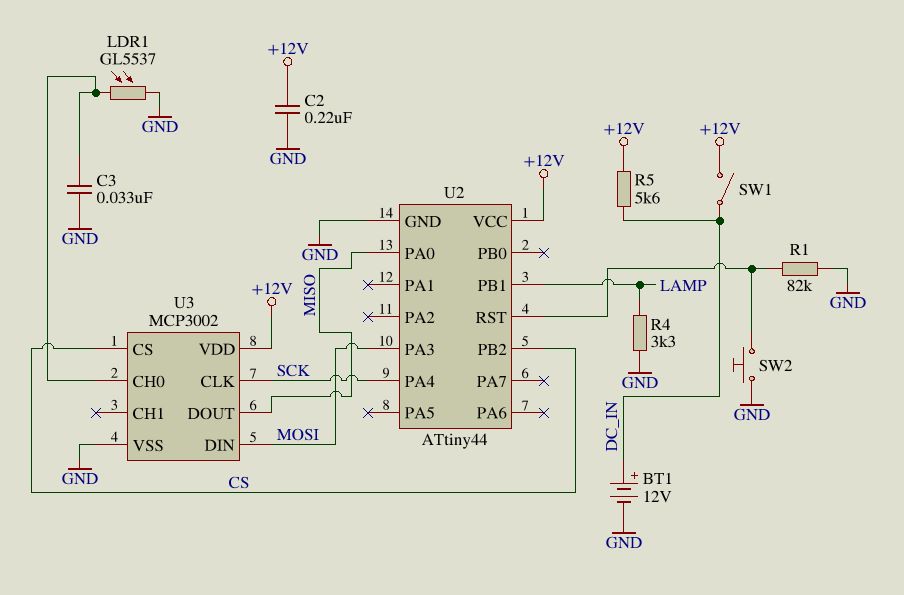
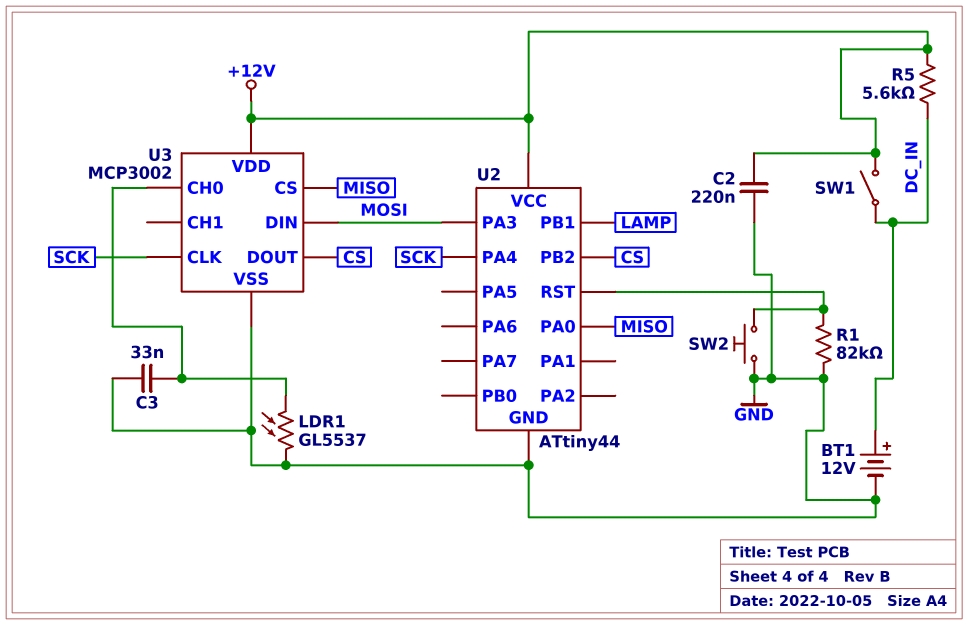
R4: 3.3k (GND, LAMP) -> none
U3 pin CS: CS -> MISO
U3 pin DOUT: MISO -> CS

